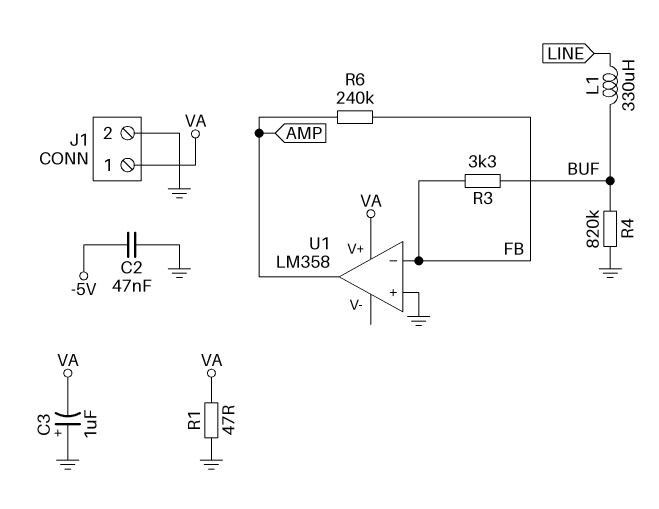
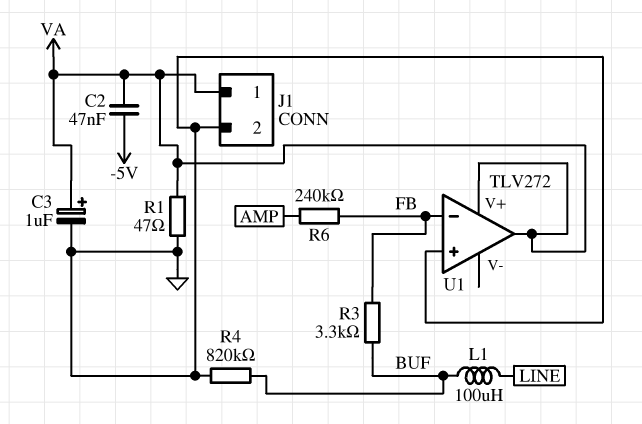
C2: 47nF (-5V, GND) -> 47nF (-5V, VA)
C3: 1uF (plus GND, minus VA) -> 1uF (plus VA, minus GND)
L1: 330uH (BUF, LINE) -> 100uH (BUF, LINE)
U1: LM358 -> TLV272
U1 pin out: AMP -> VA

